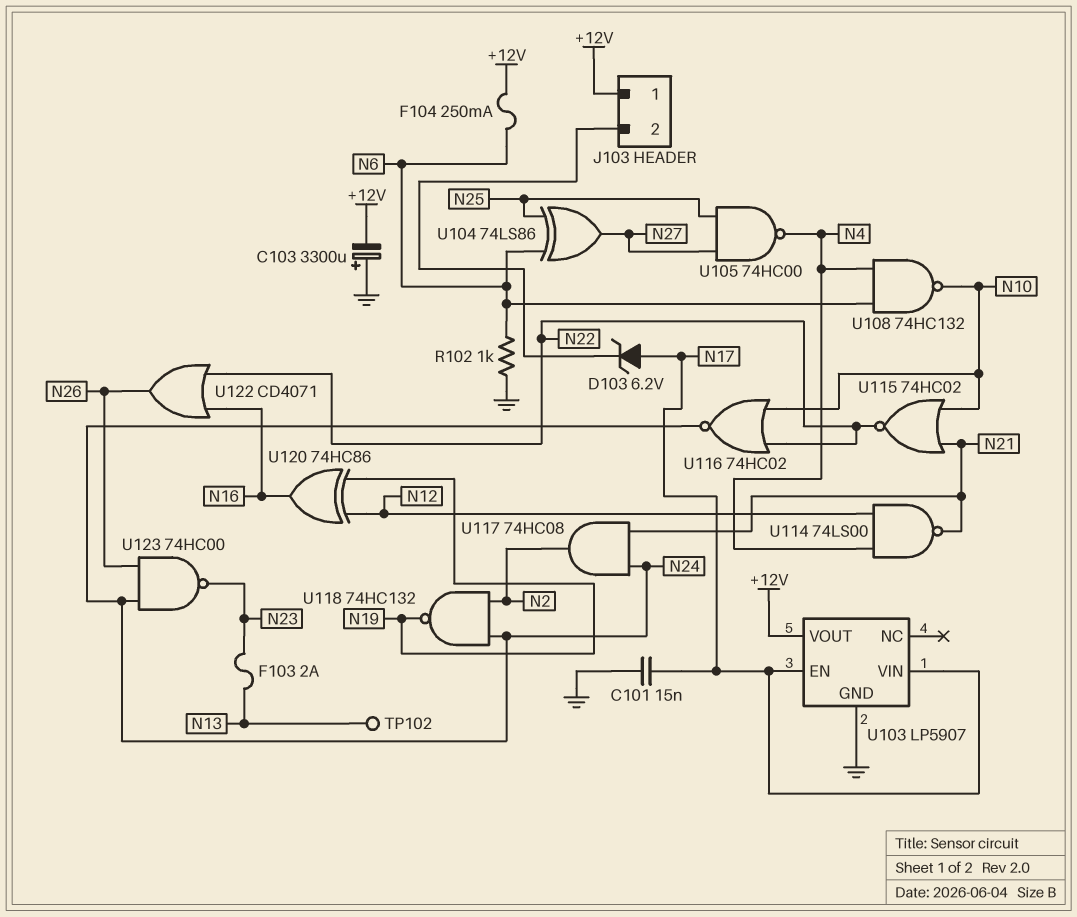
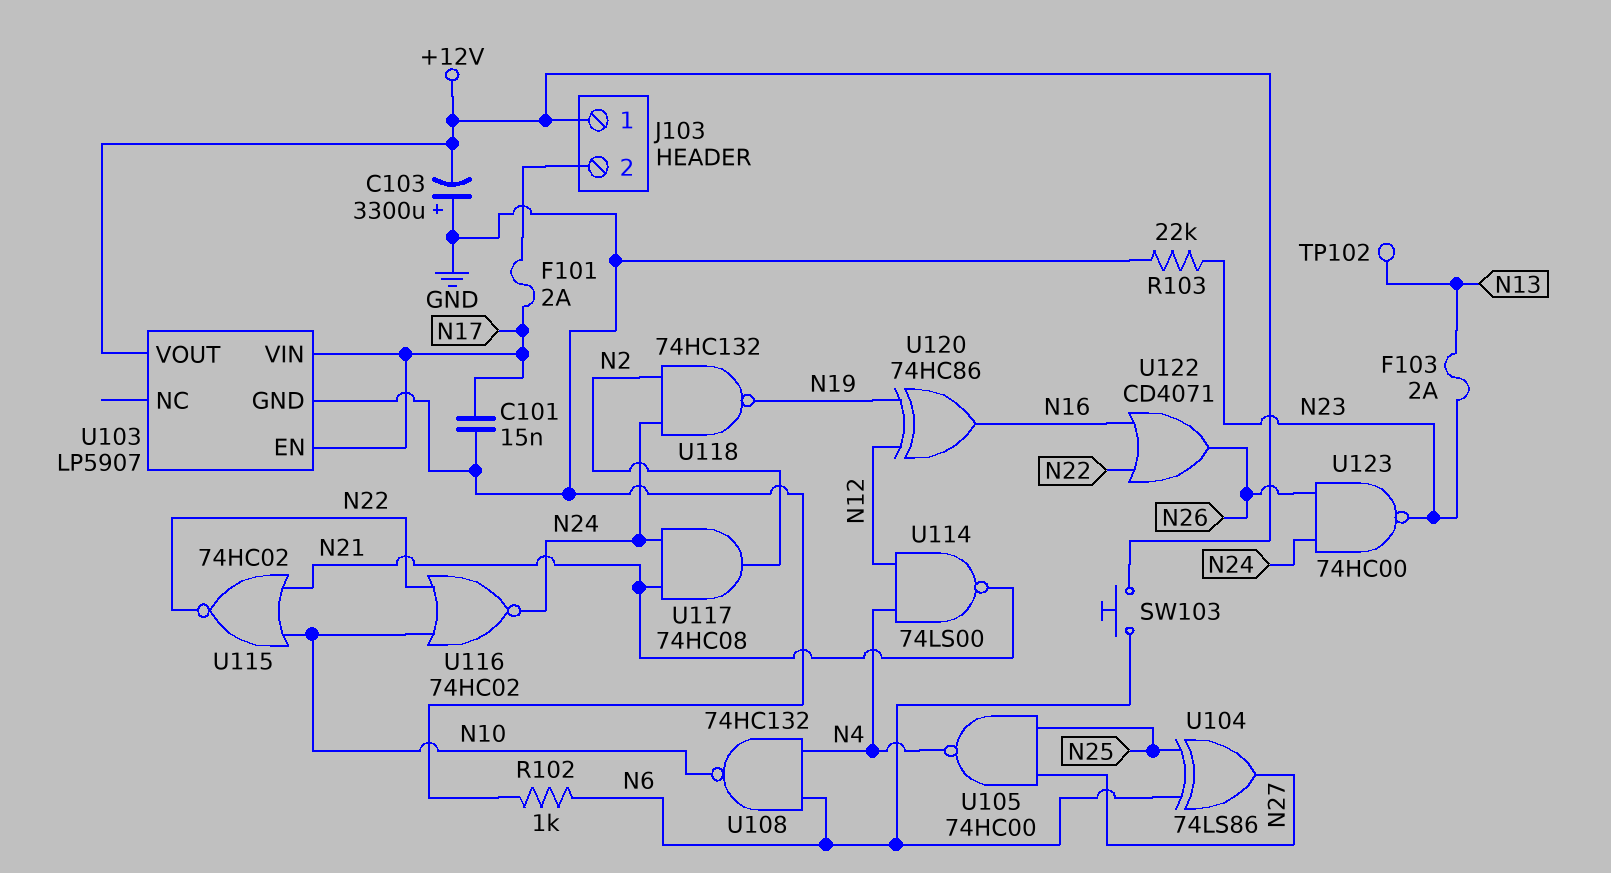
D103: zener 6.2V (A N17, K J103/2) -> none
F101: none -> 2A (J103/2, N17)
F104: 250mA (+12V, N6) -> none
R103: none -> 22k (GND, N23)
SW103: none -> button (+12V, N6)

